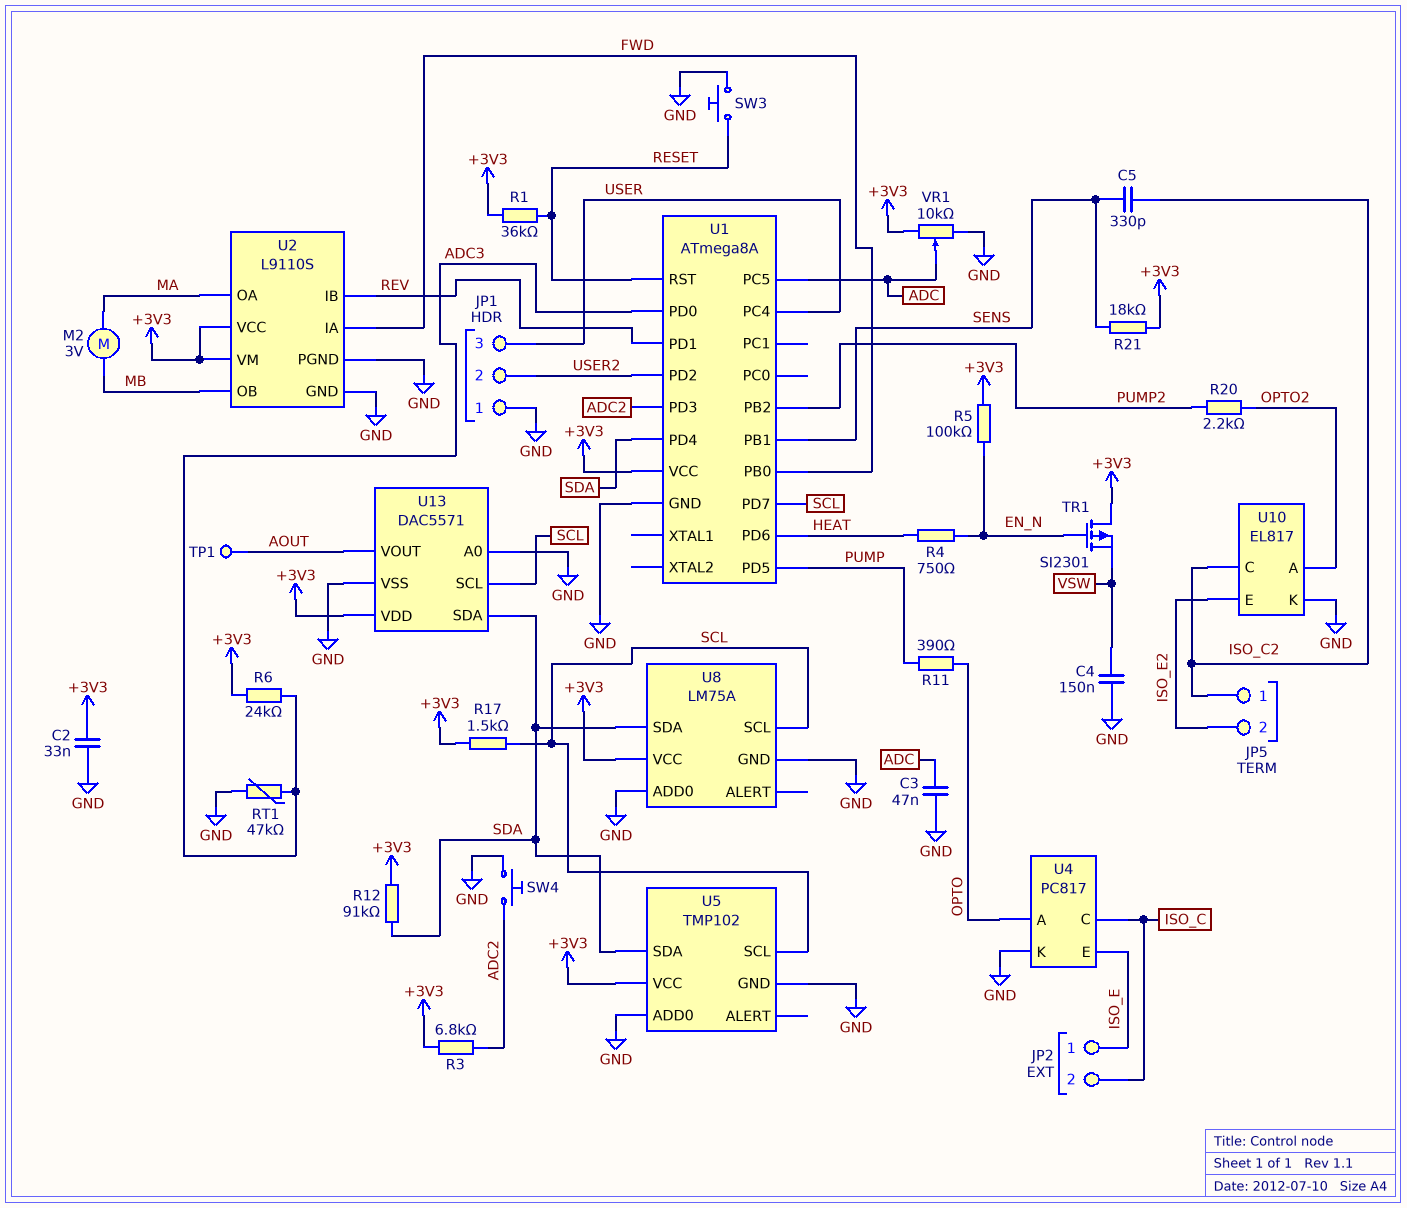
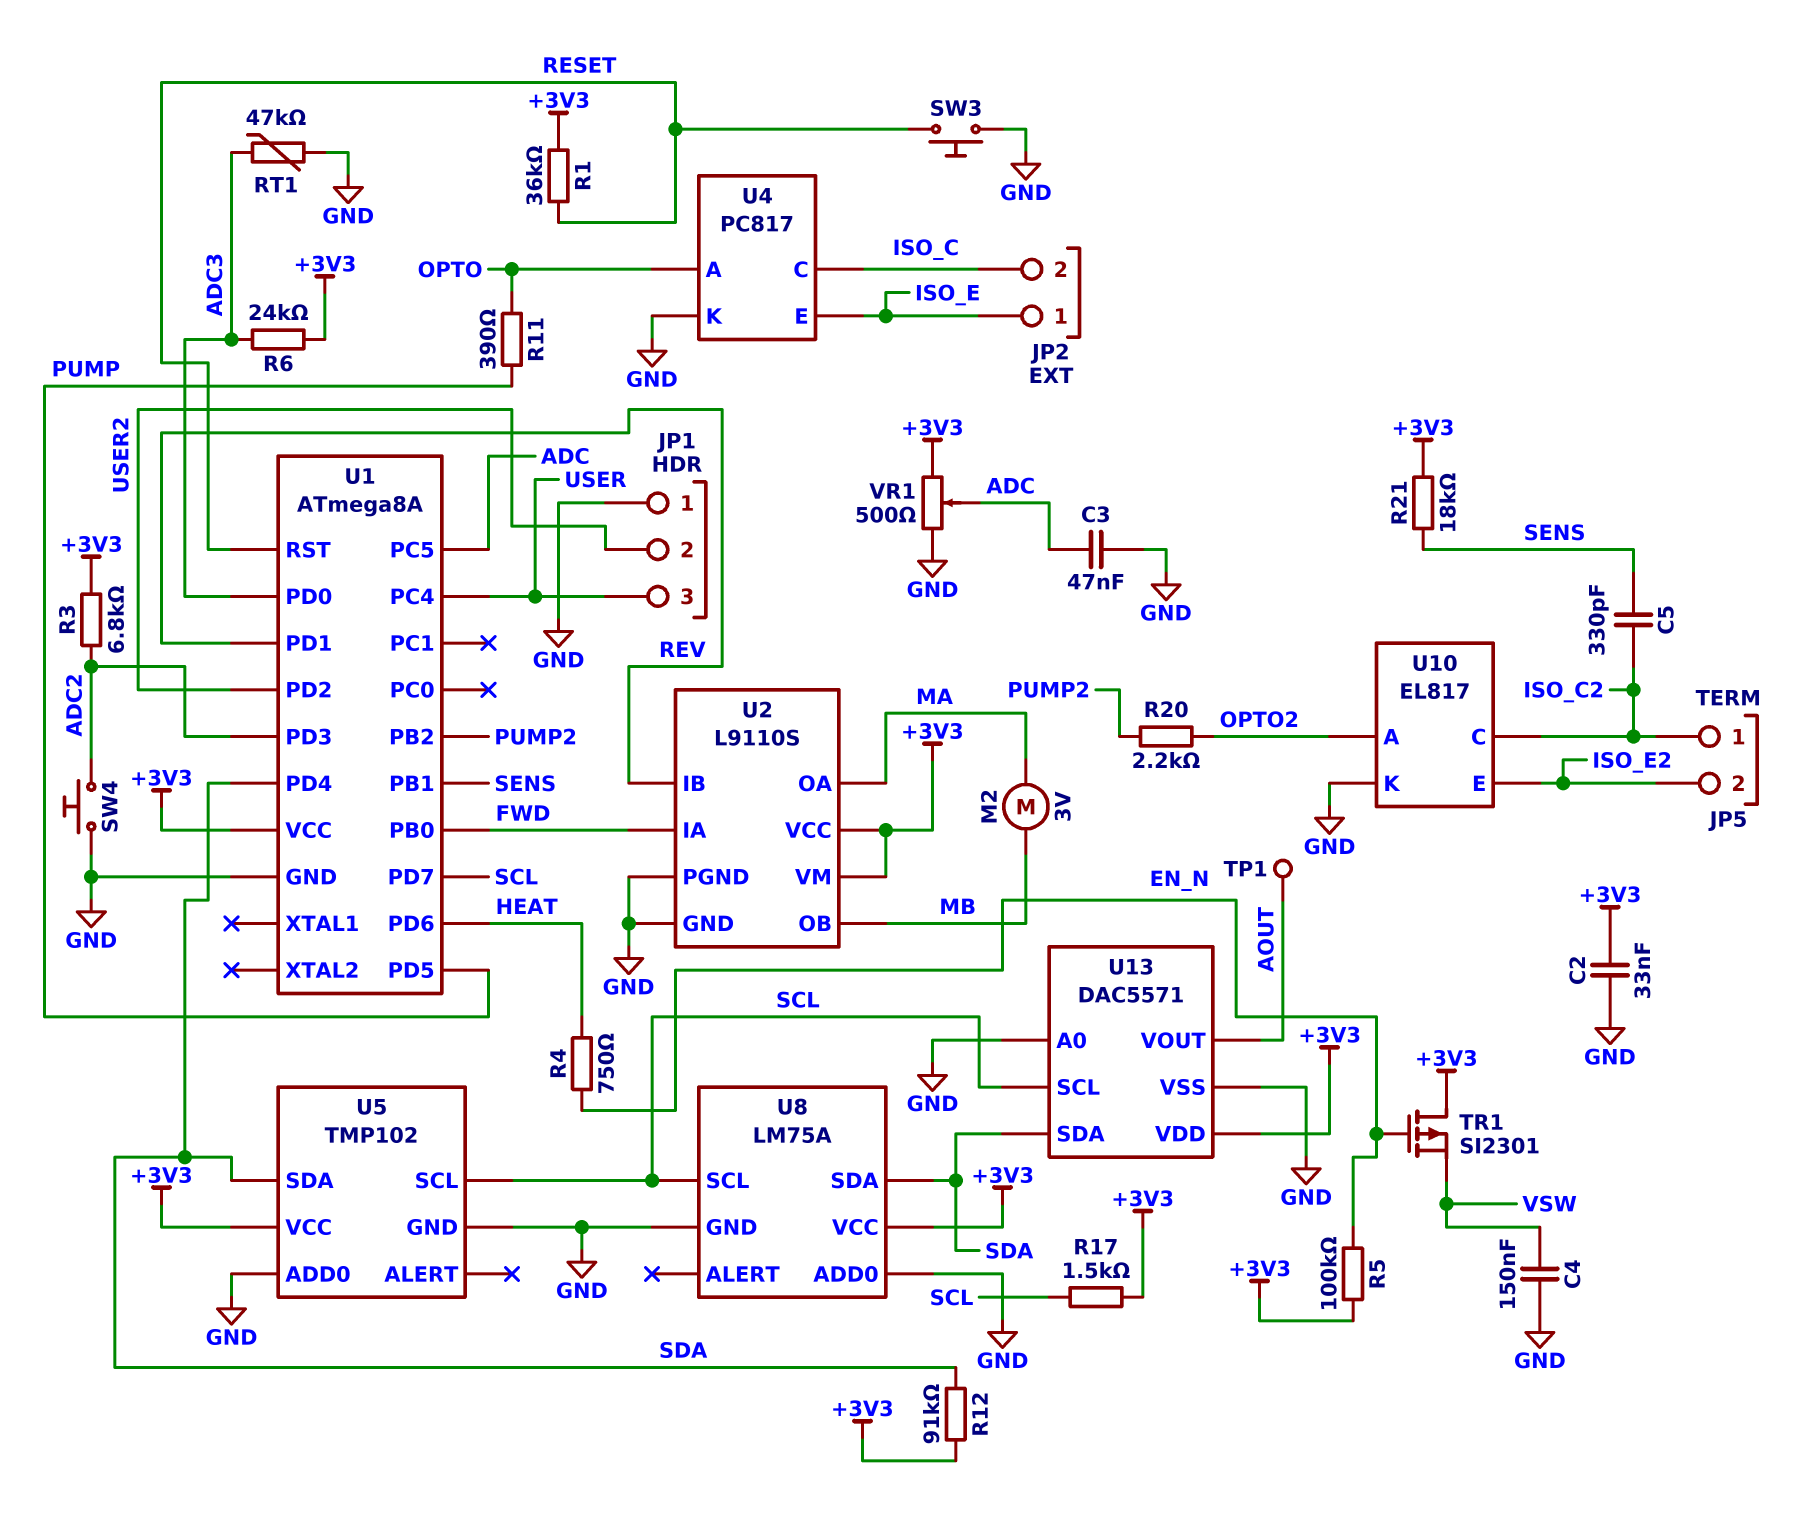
VR1: 10k (+3V3, GND, wiper ADC) -> 500 (+3V3, GND, wiper ADC)

